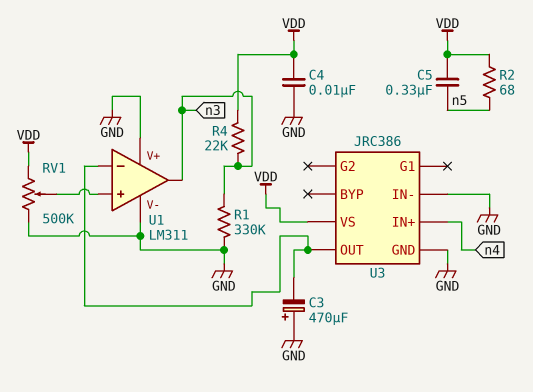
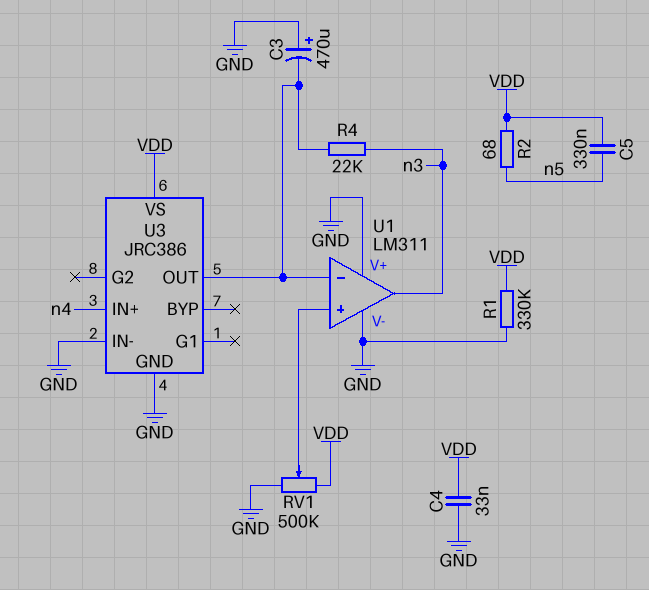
C4: 10nF (GND, VDD) -> 33nF (GND, VDD)
R1: 330k (GND, n3) -> 330k (GND, VDD)
R4: 22k (VDD, n3) -> 22k (U1/in-, n3)

